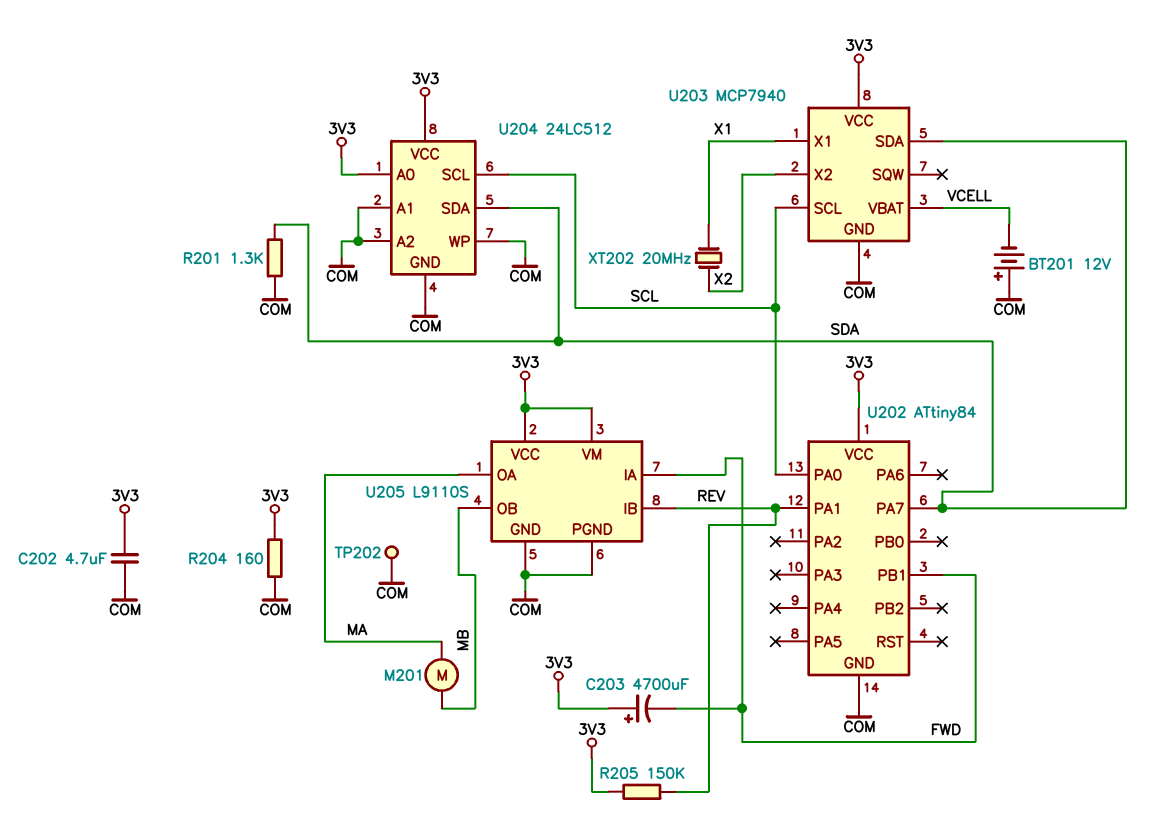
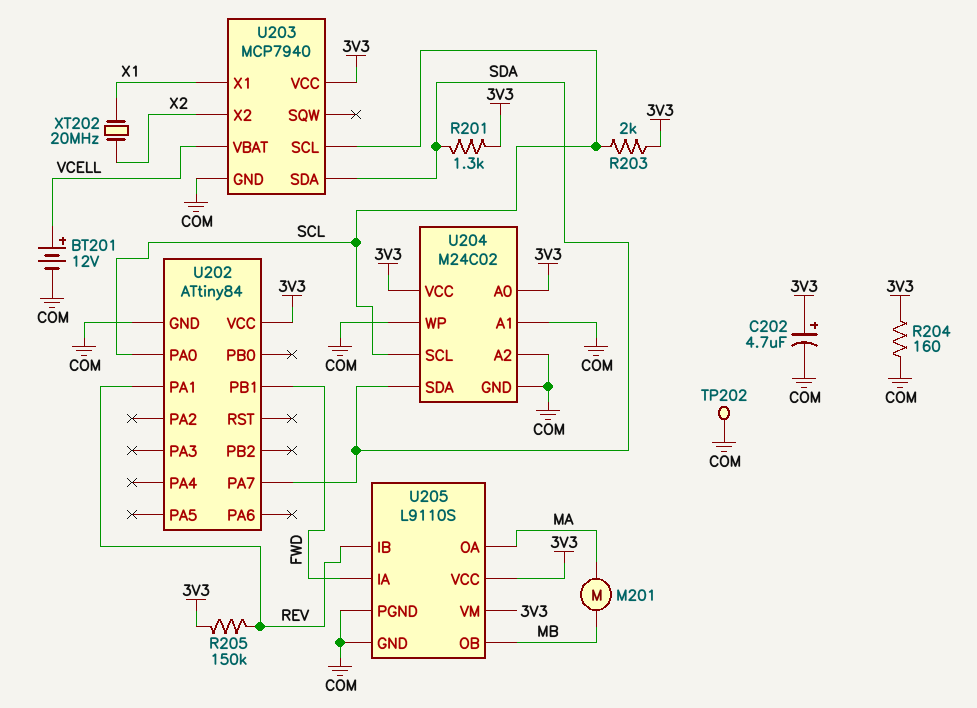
BT201: 12V (plus COM, minus VCELL) -> 12V (plus VCELL, minus COM)
C202: 4.7uF (3V3, COM) -> 4.7uF (plus 3V3, minus COM)
C203: 4700uF (plus 3V3, minus FWD) -> none
R201: 1.3k (COM, SDA) -> 1.3k (3V3, SDA)
R203: none -> 2k (3V3, SCL)
U204: 24LC512 -> M24C02

